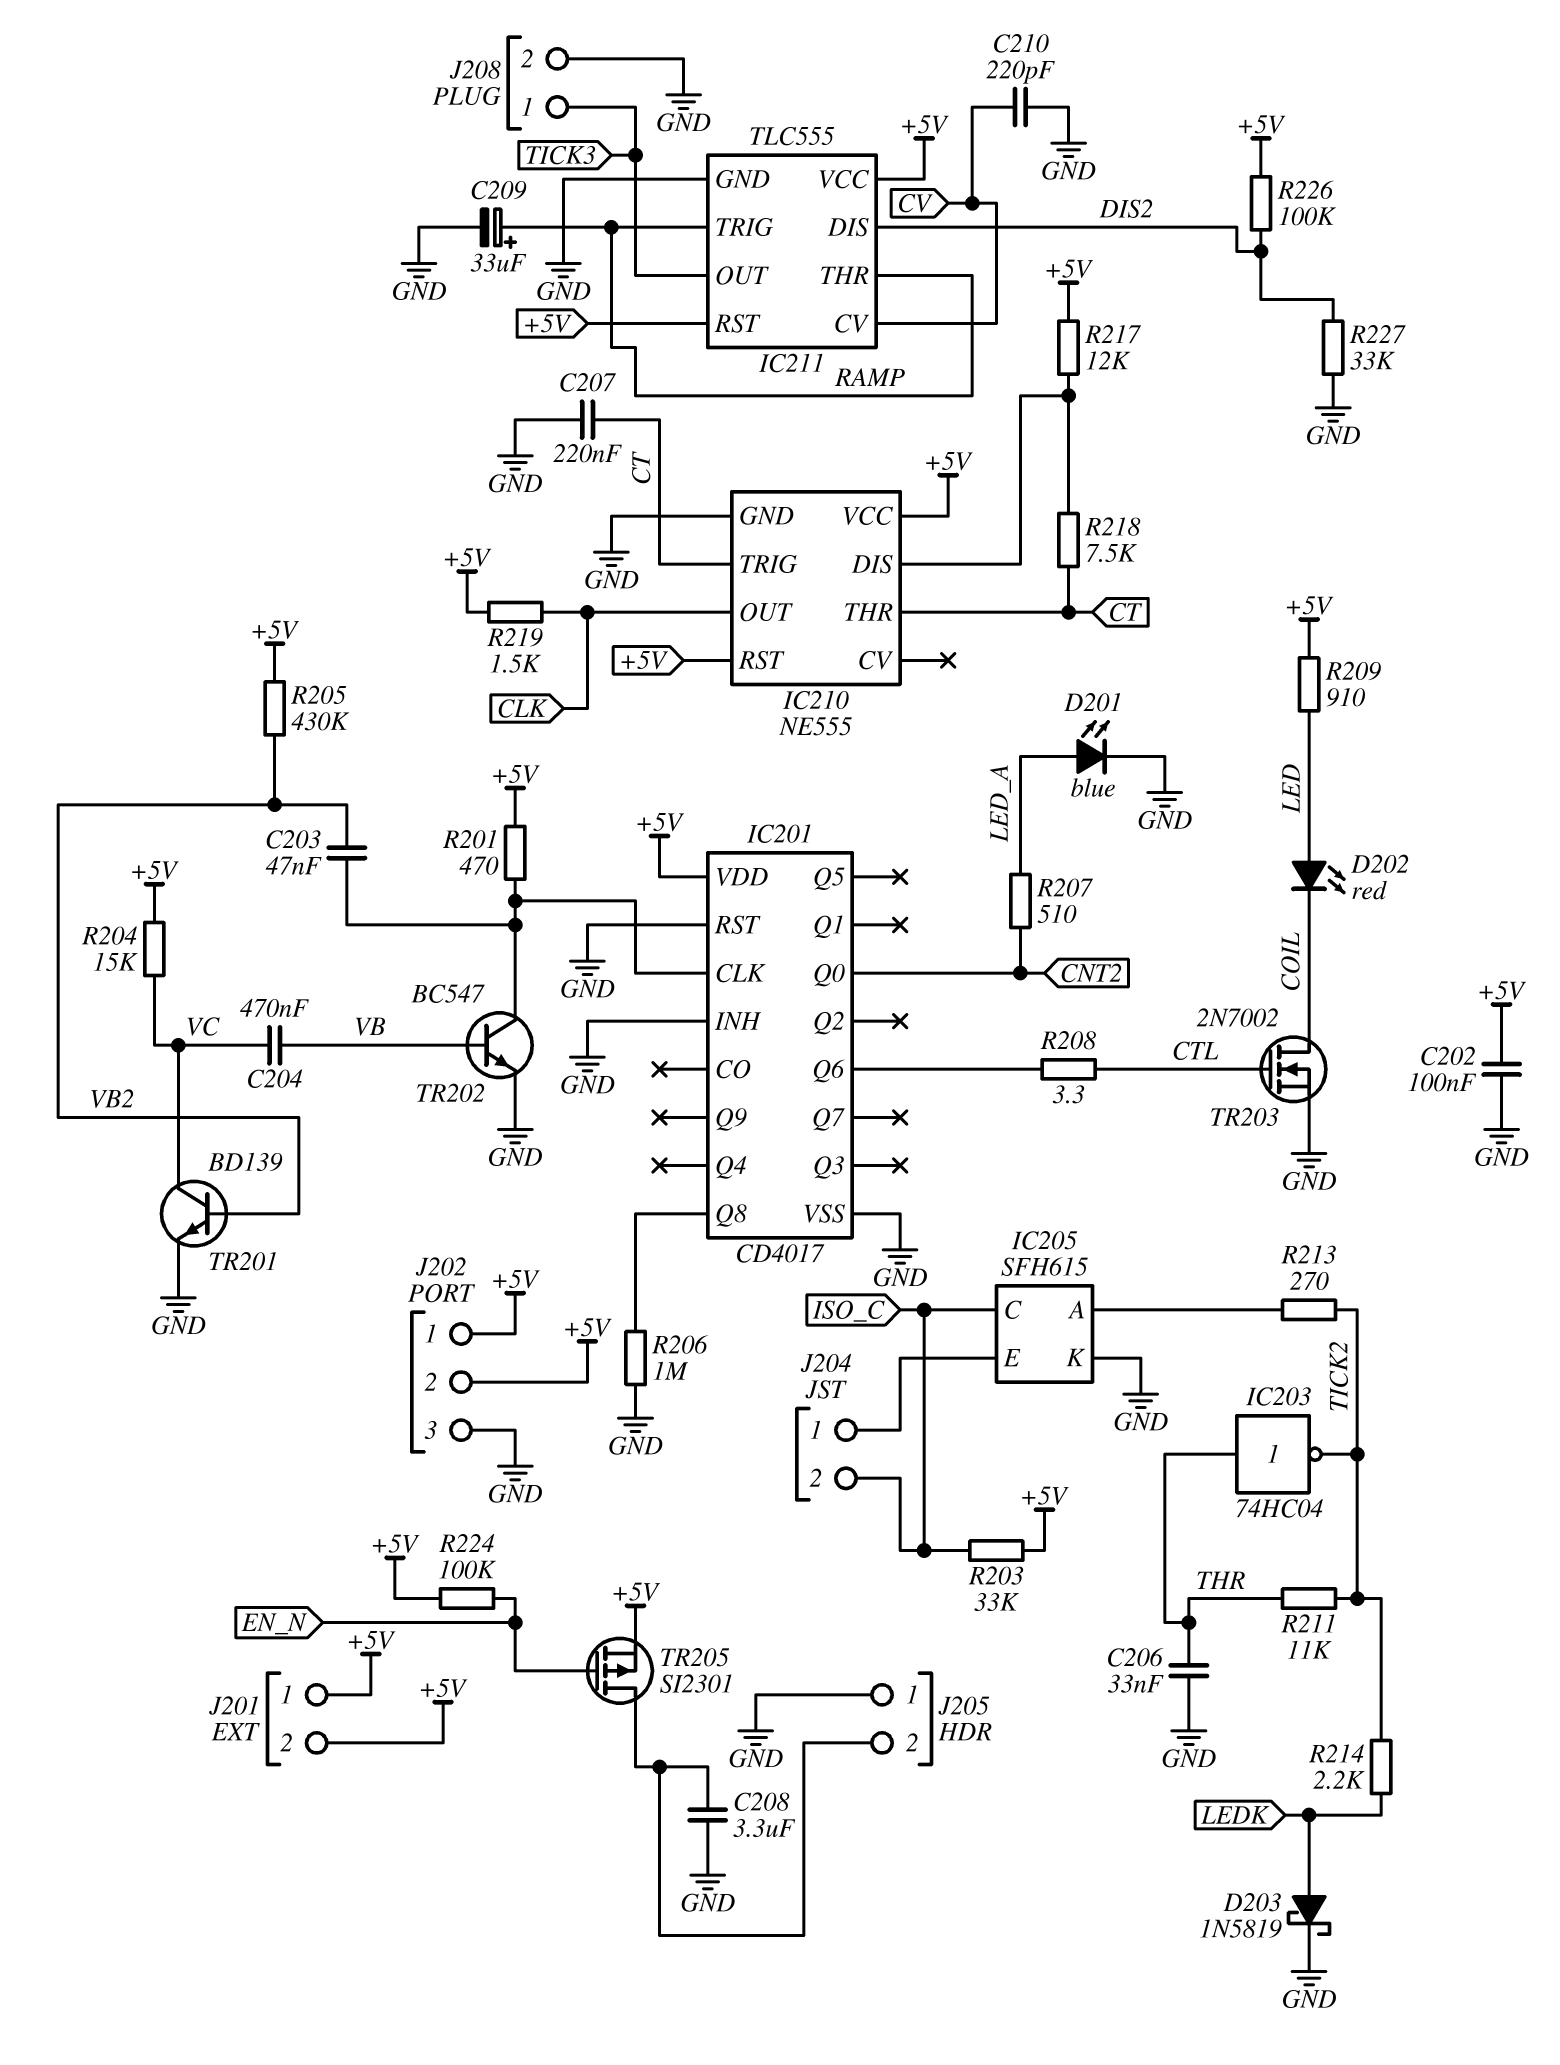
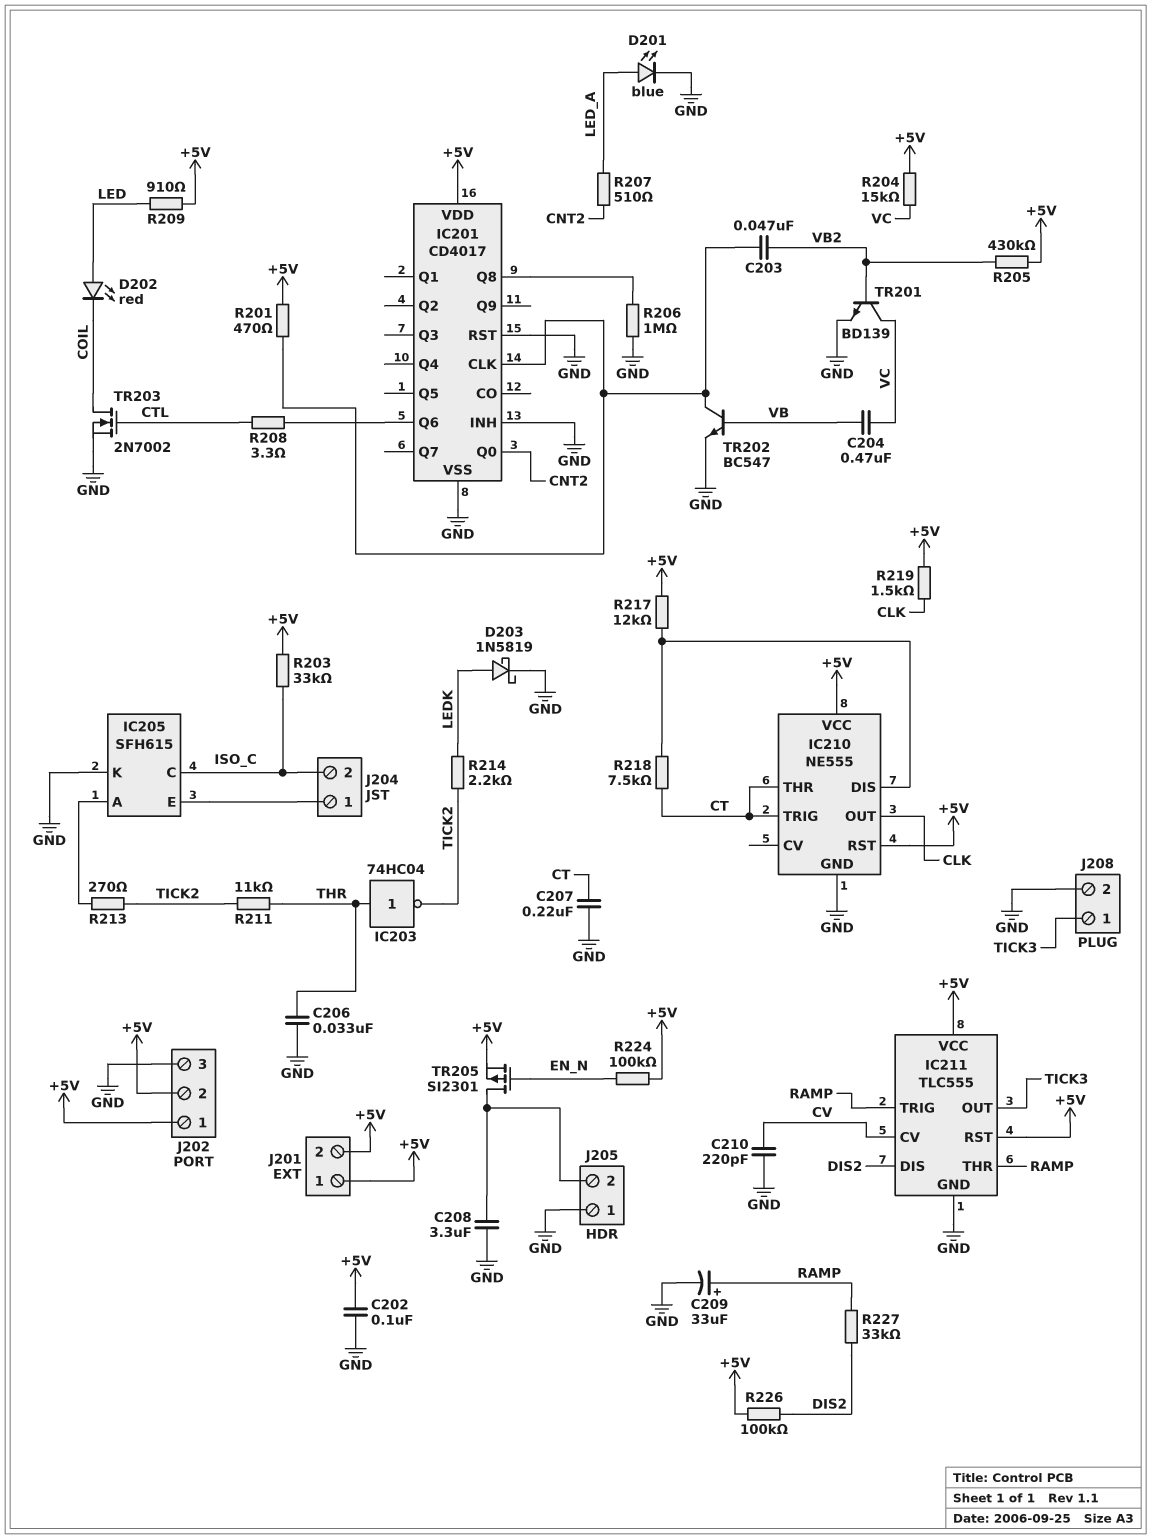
R227: 33k (DIS2, GND) -> 33k (DIS2, RAMP)

